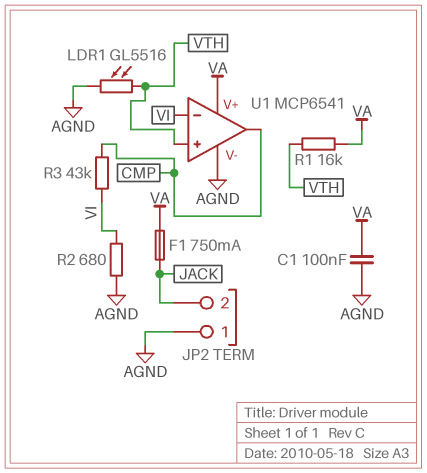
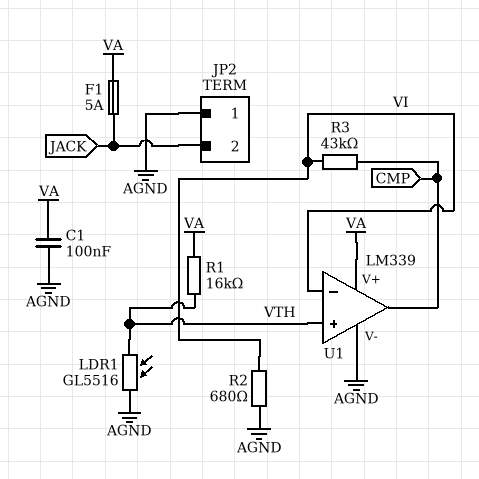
F1: 750mA (JACK, VA) -> 5A (JACK, VA)
U1: MCP6541 -> LM339

